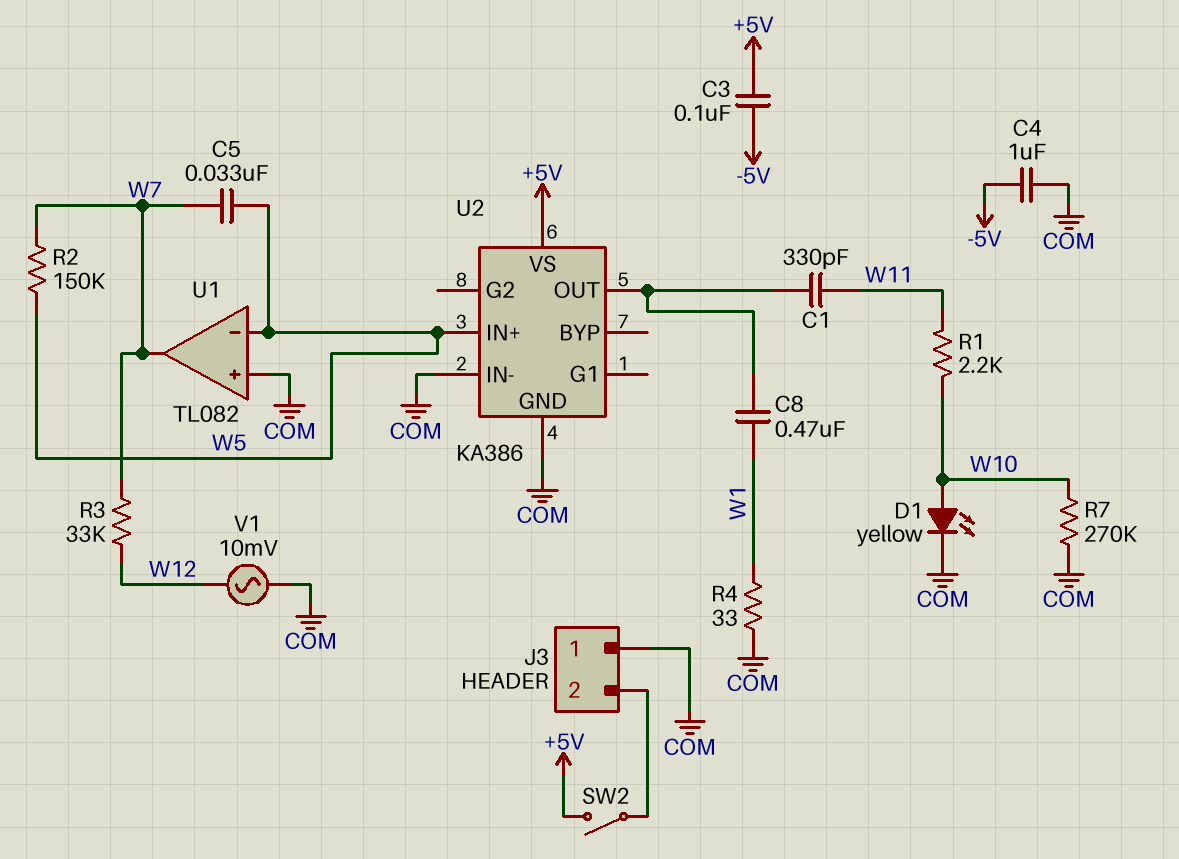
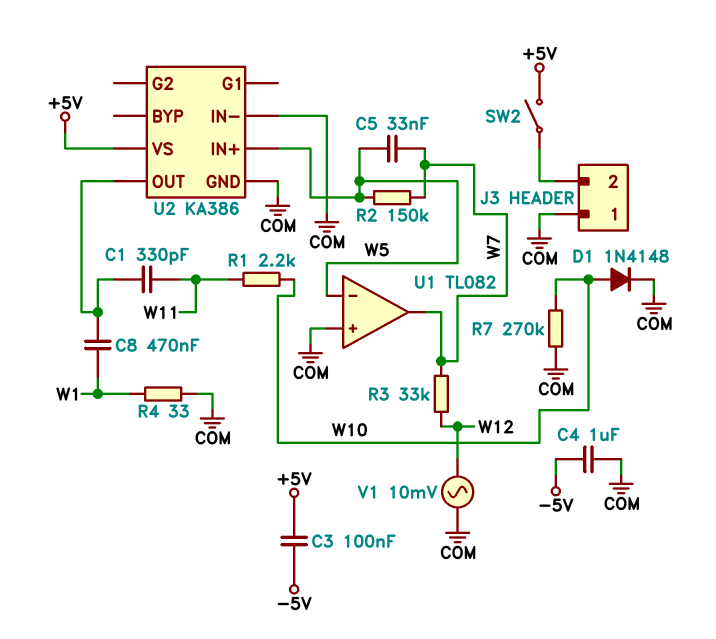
D1: LED yellow (A W10, K COM) -> diode 1N4148 (A W10, K COM)

